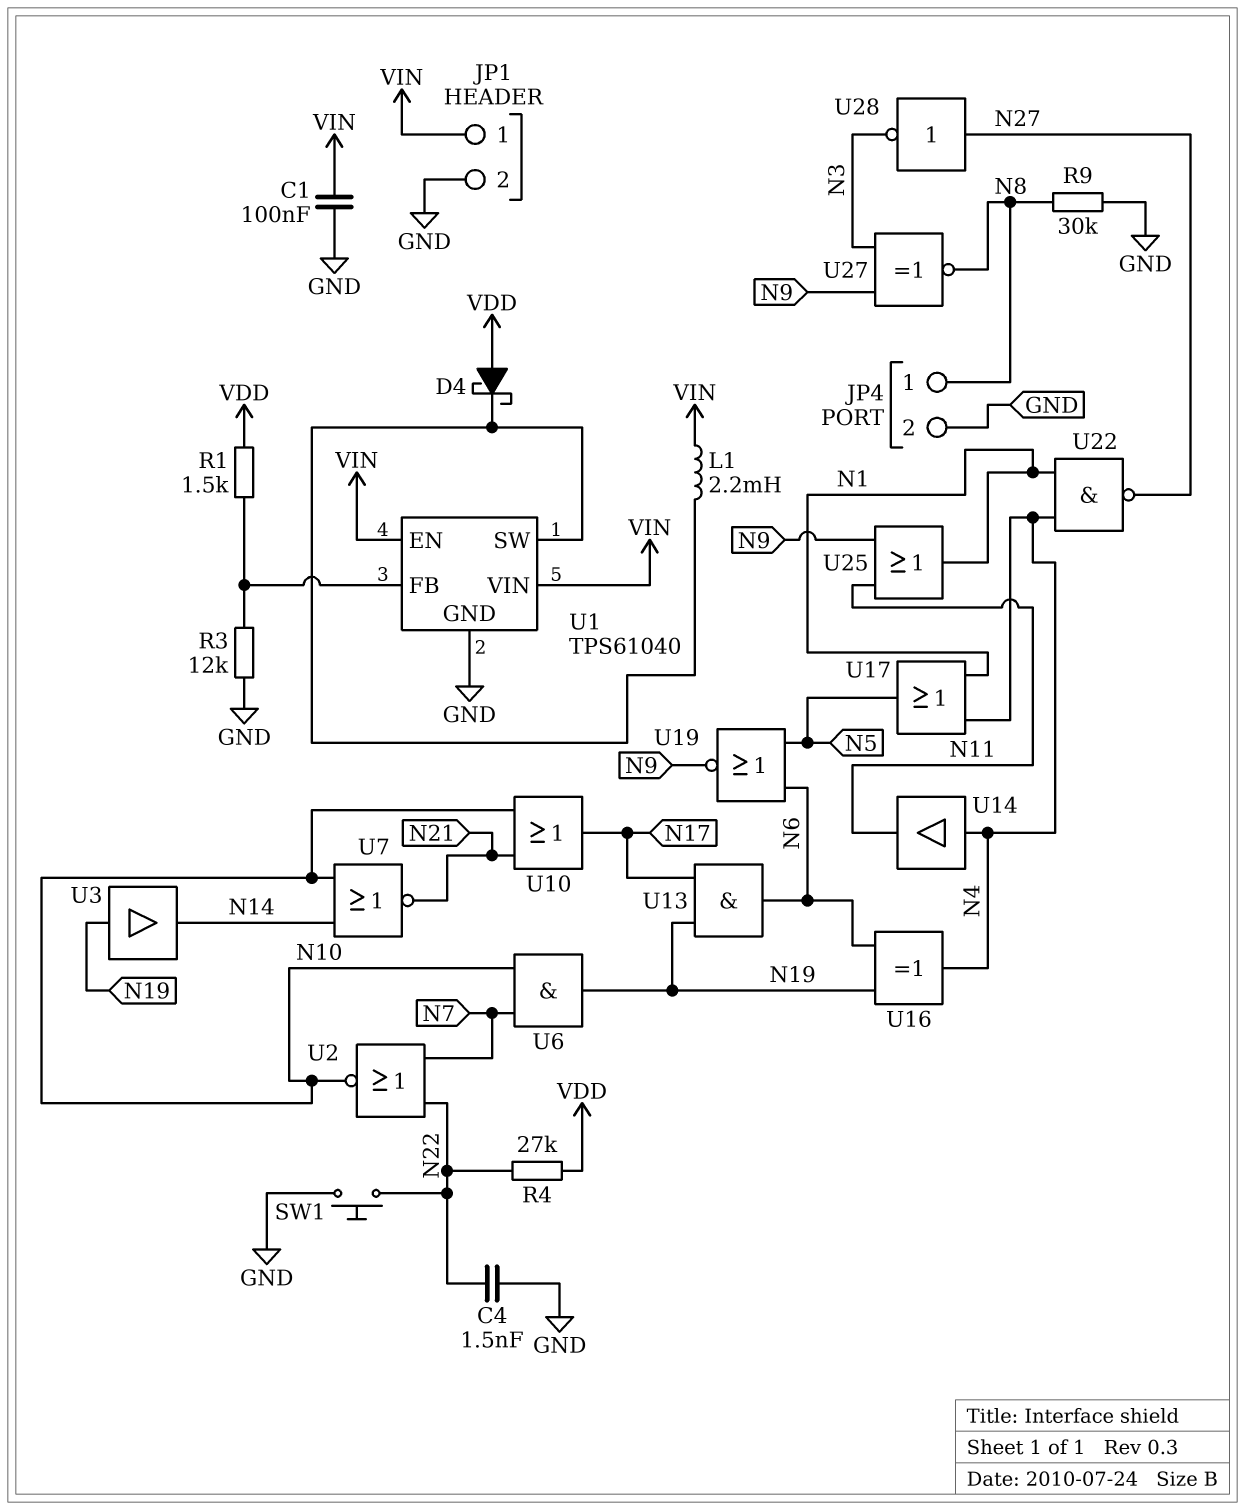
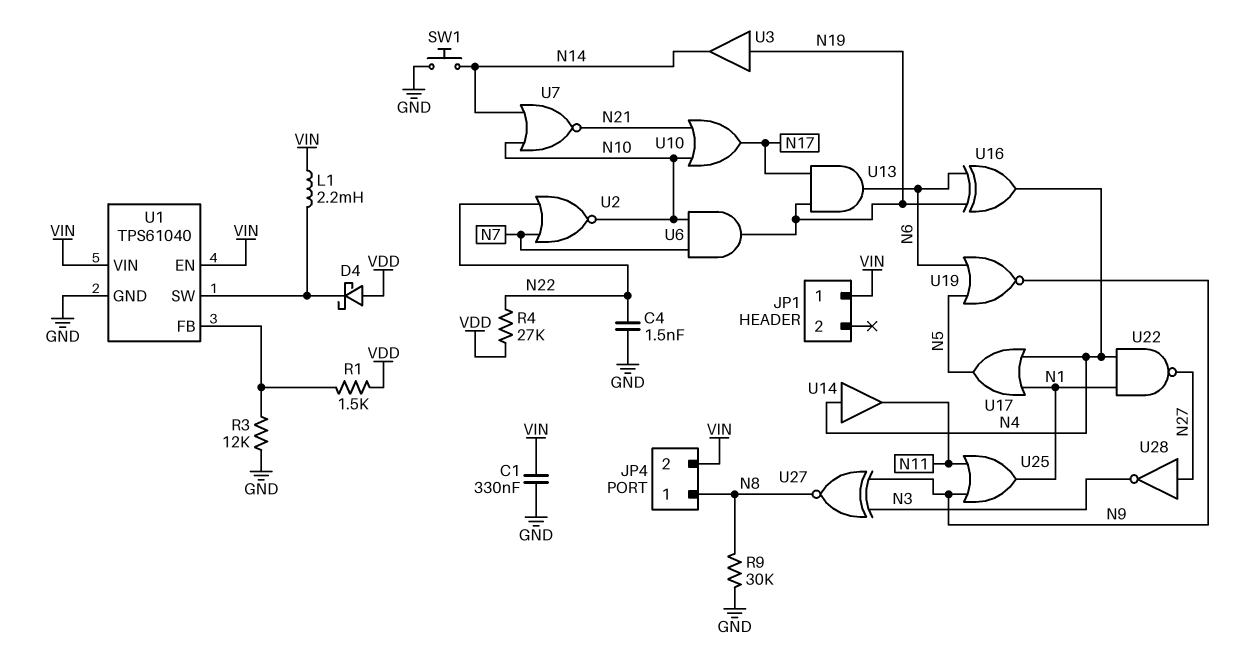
C1: 100nF (GND, VIN) -> 330nF (GND, VIN)
JP1 pin 2: GND -> none
JP4 pin 2: GND -> VIN
SW1: button (GND, N22) -> button (GND, N14)

